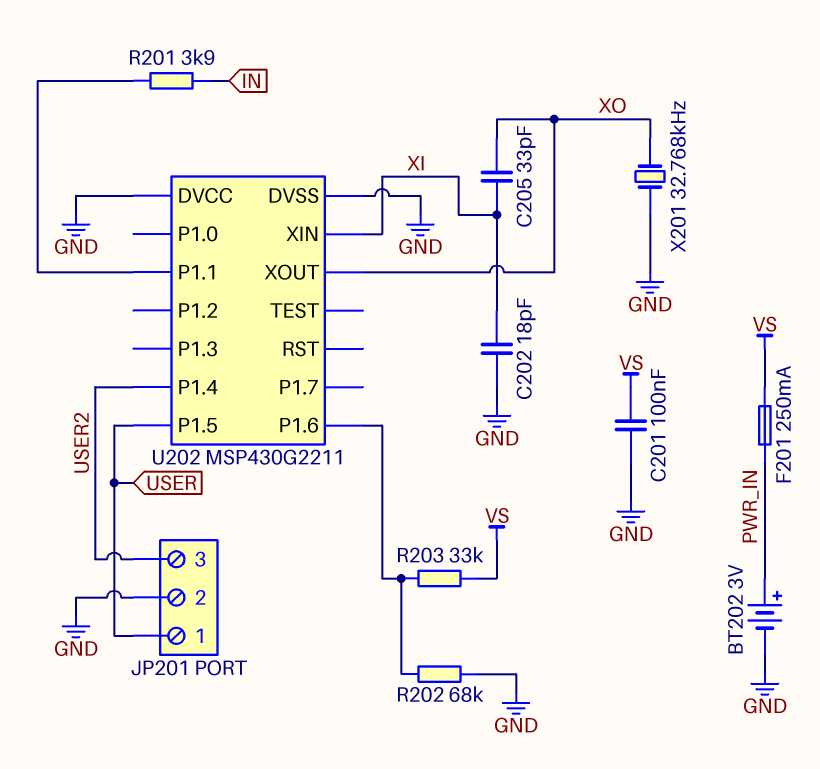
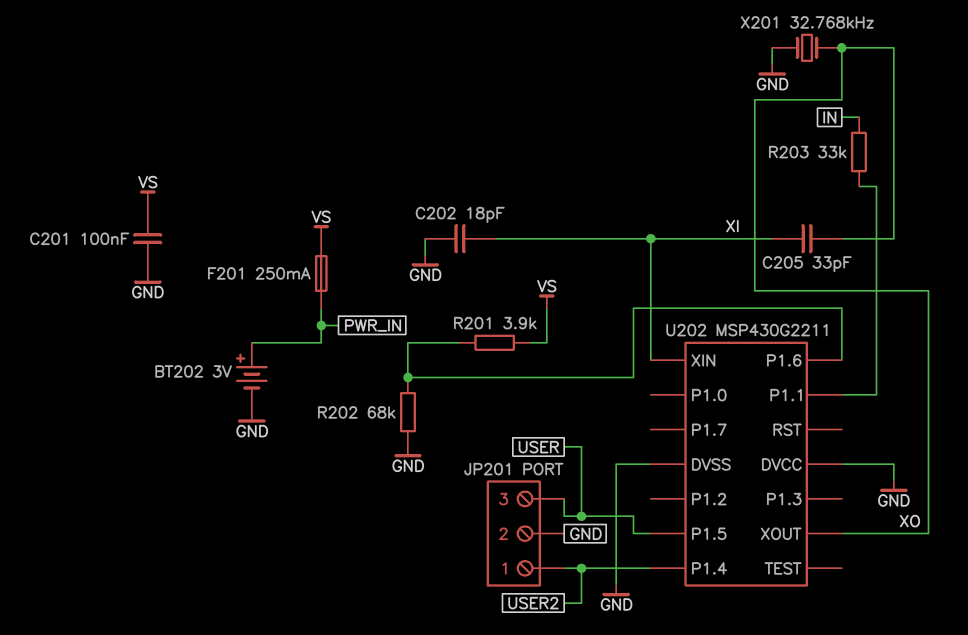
JP201 pin 1: USER -> USER2
JP201 pin 3: USER2 -> USER
R201: 3.9k (IN, U202/P1.1) -> 3.9k (U202/P1.6, VS)
R203: 33k (U202/P1.6, VS) -> 33k (IN, U202/P1.1)

